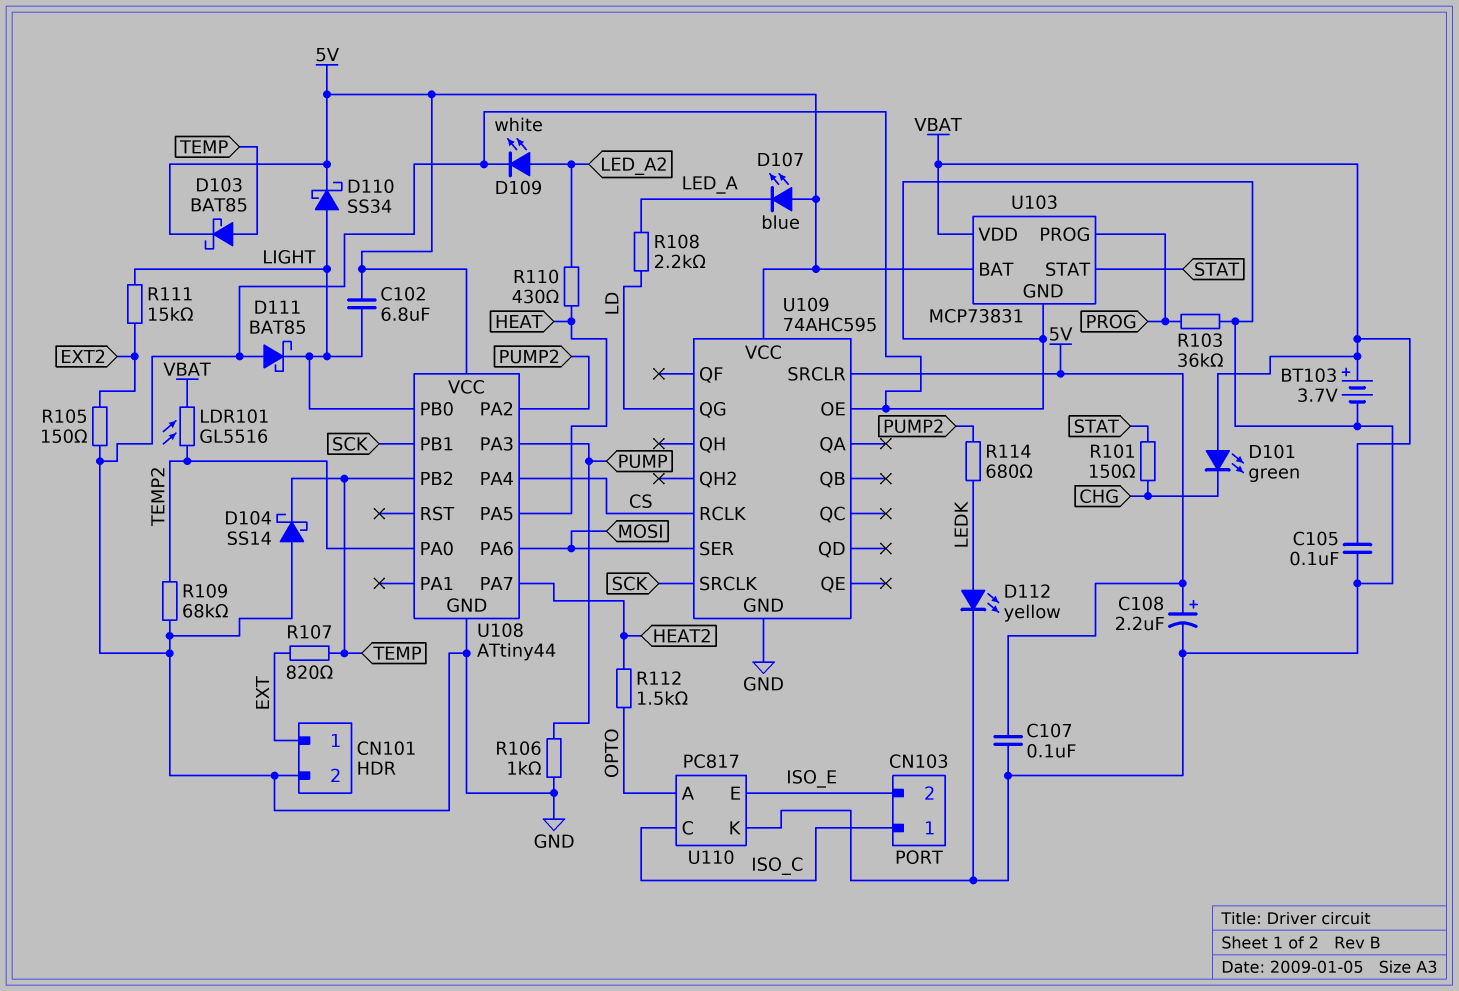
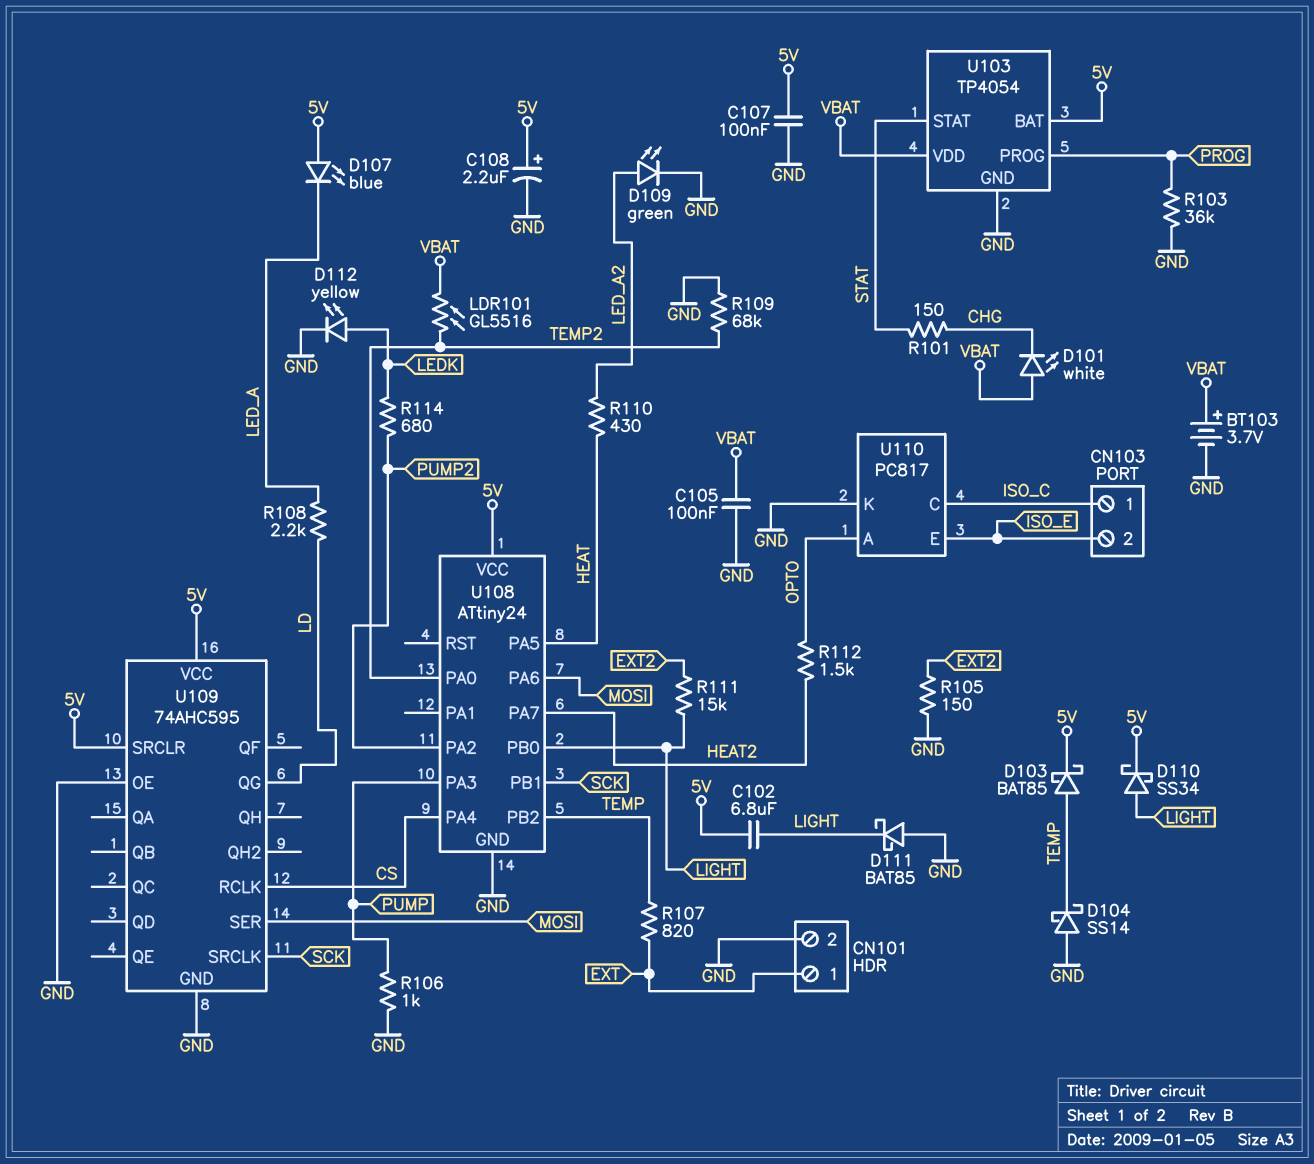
D101: LED green (A VBAT, K CHG) -> LED white (A VBAT, K CHG)
D109: LED white (A LED_A2, K GND) -> LED green (A LED_A2, K GND)
U103: MCP73831 -> TP4054
U108: ATtiny44 -> ATtiny24

